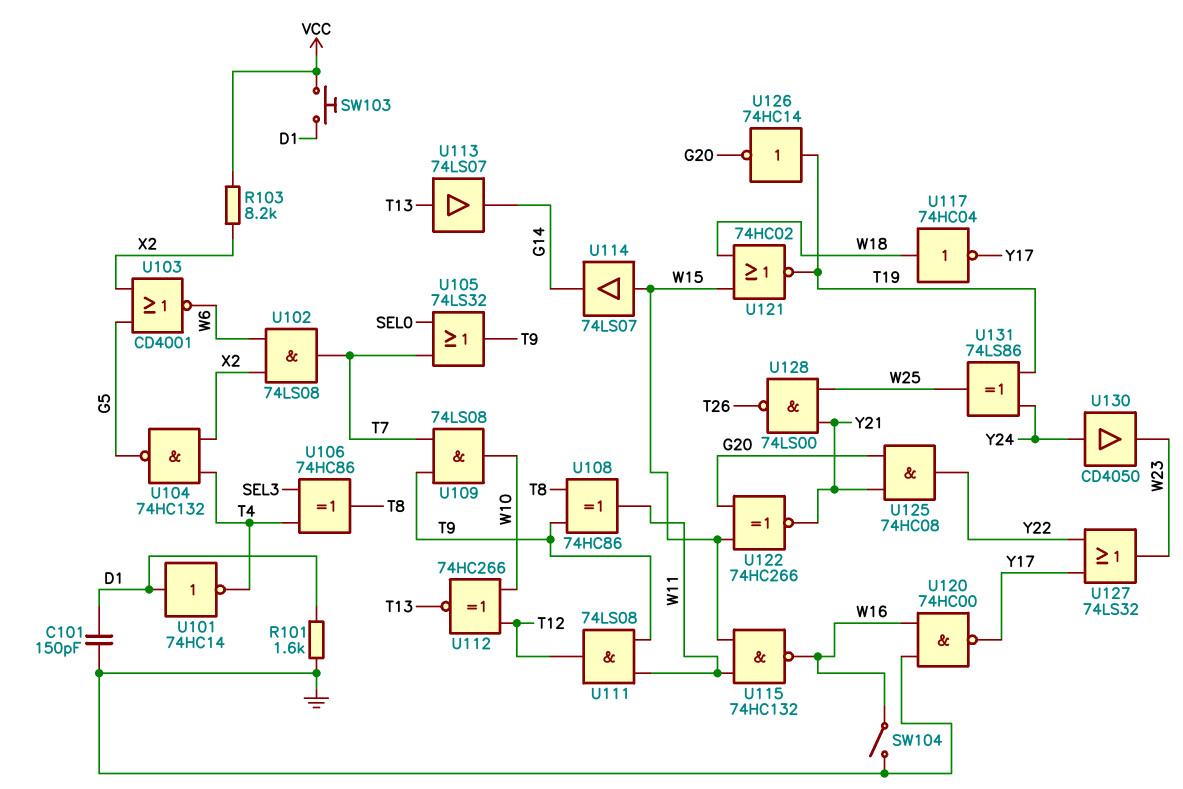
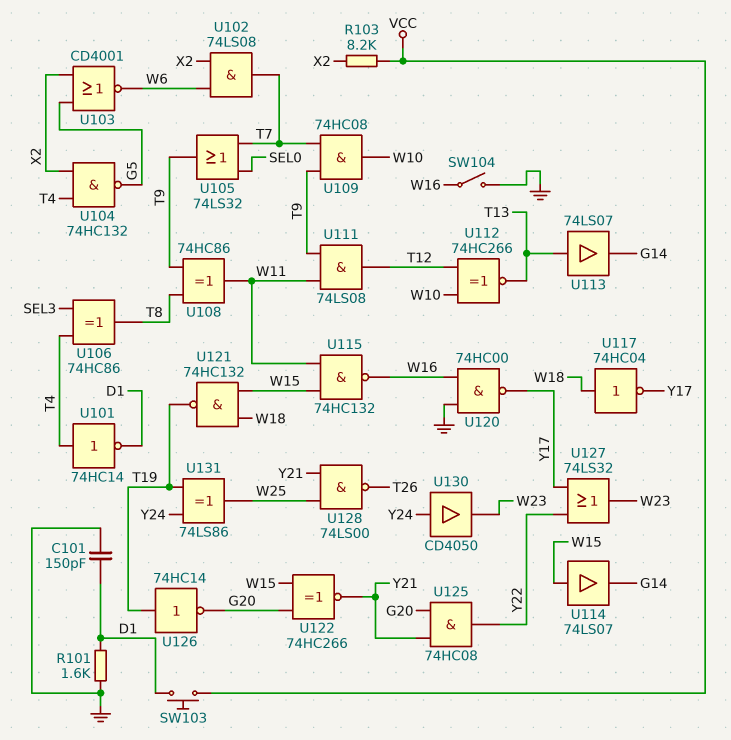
U101: NOT 74HC14 (in D1, out T4) -> NOT 74HC14 (in T4, out D1)
U109: AND 74LS08 (in T7, in T9, out W10) -> AND 74HC08 (in T7, in T9, out W10)
U121: NOR 74HC02 (in W15, in W18, out T19) -> NAND 74HC132 (in W15, in W18, out T19)

